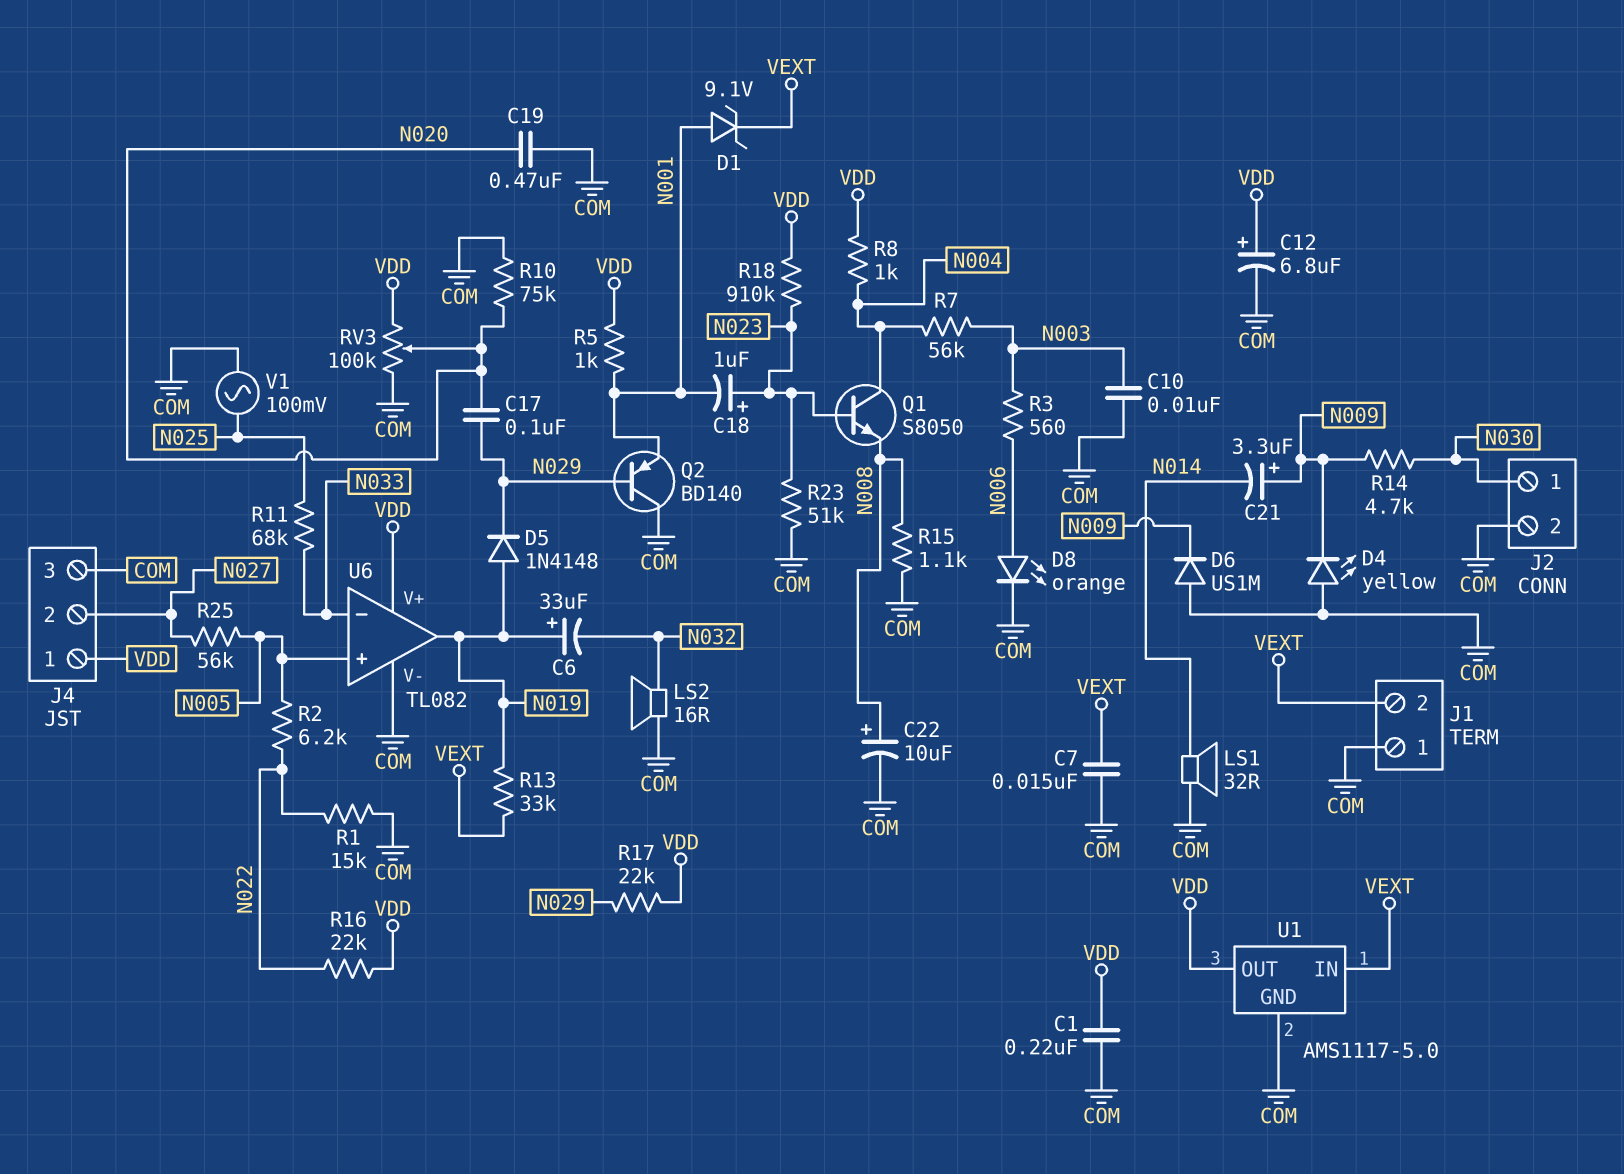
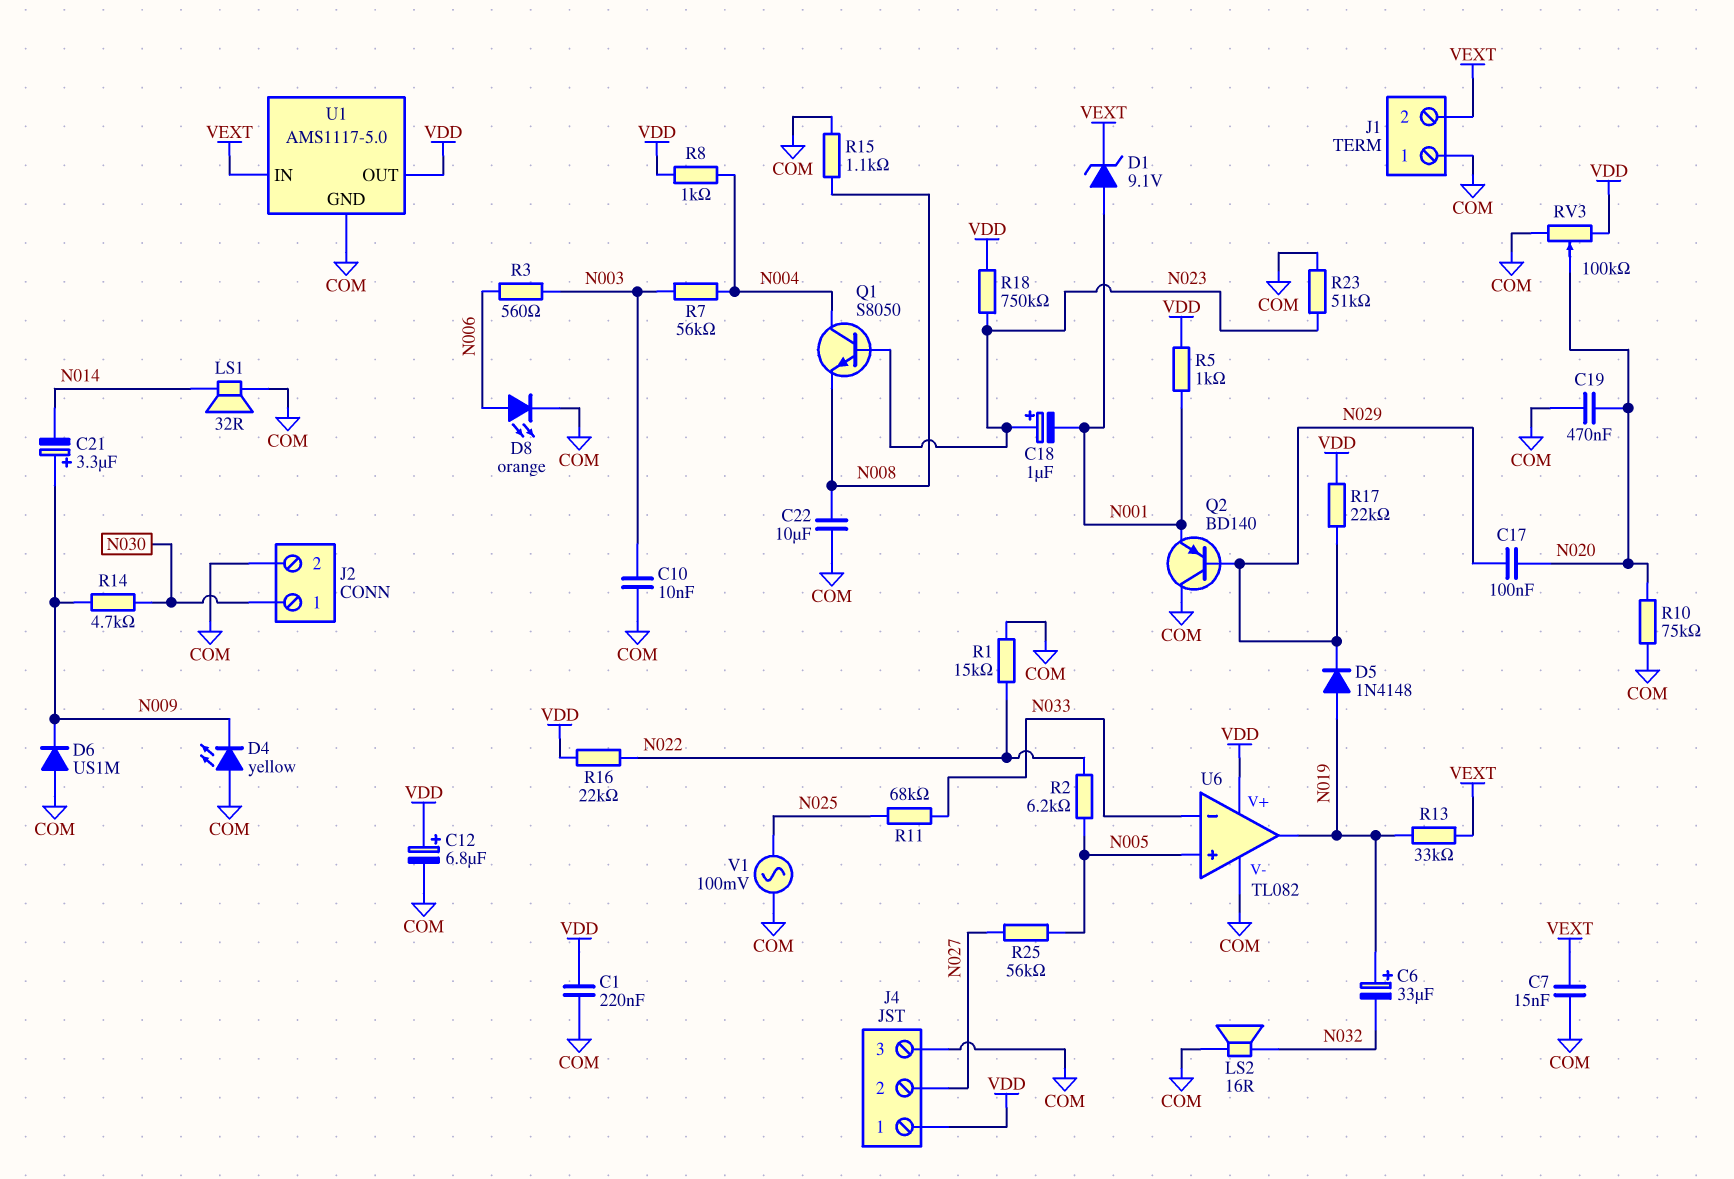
C22: 10uF (plus N008, minus COM) -> 10uF (COM, N008)
R18: 910k (N023, VDD) -> 750k (N023, VDD)

